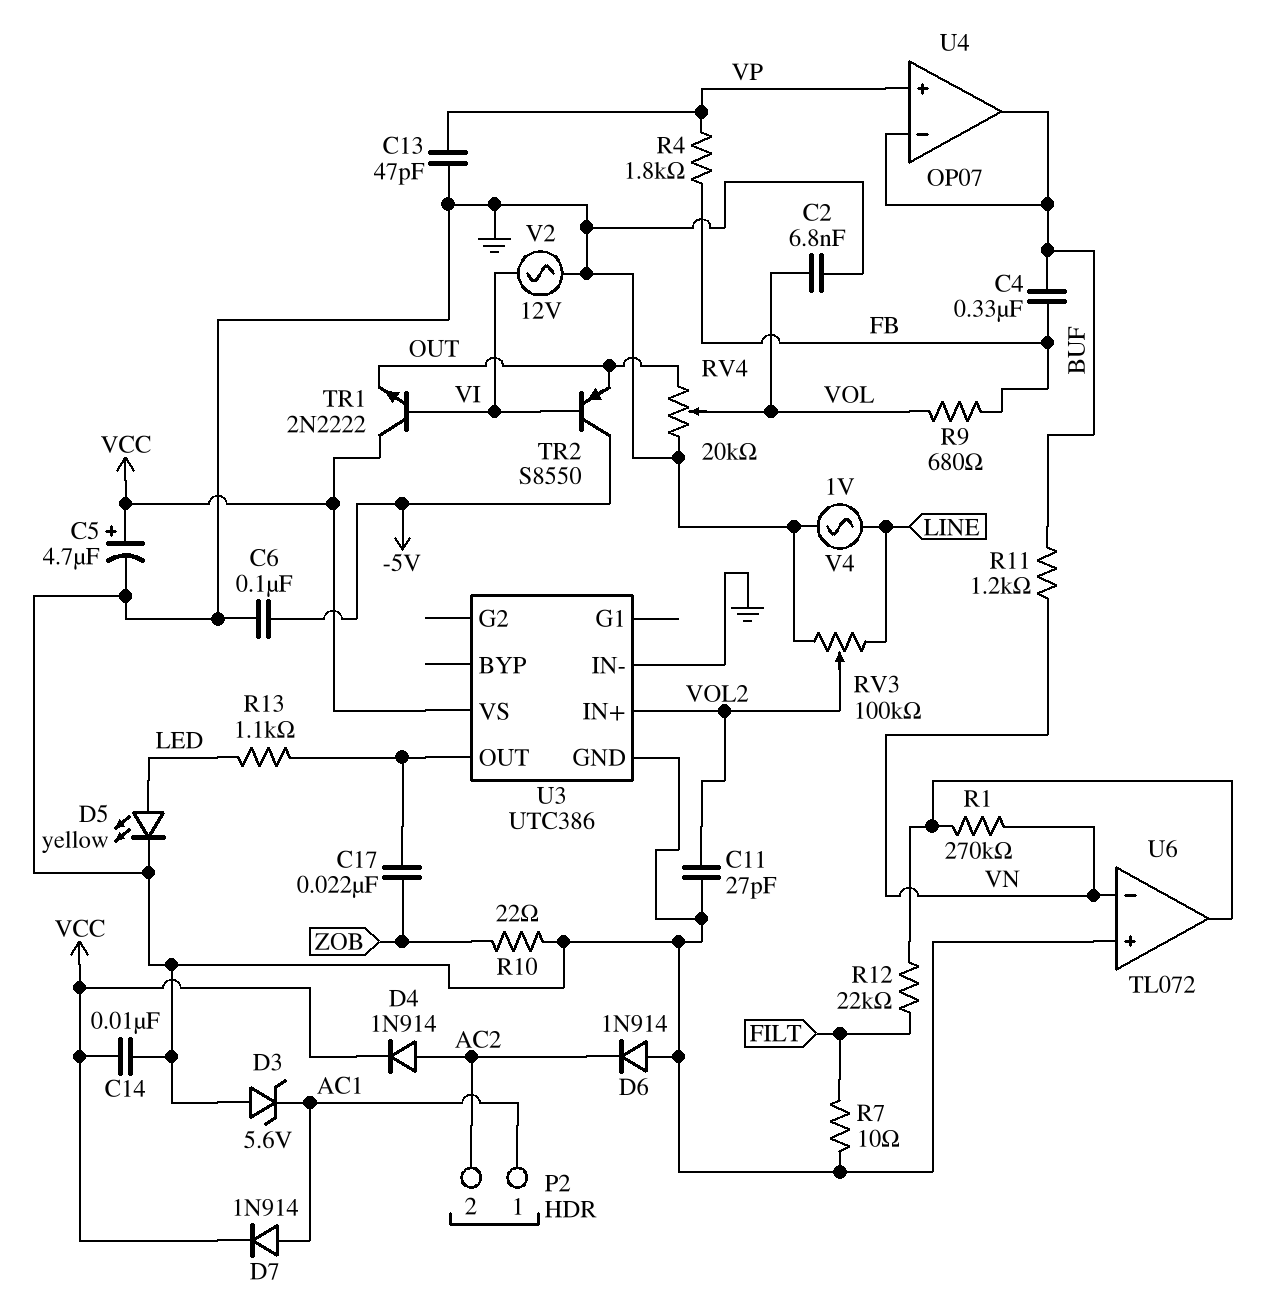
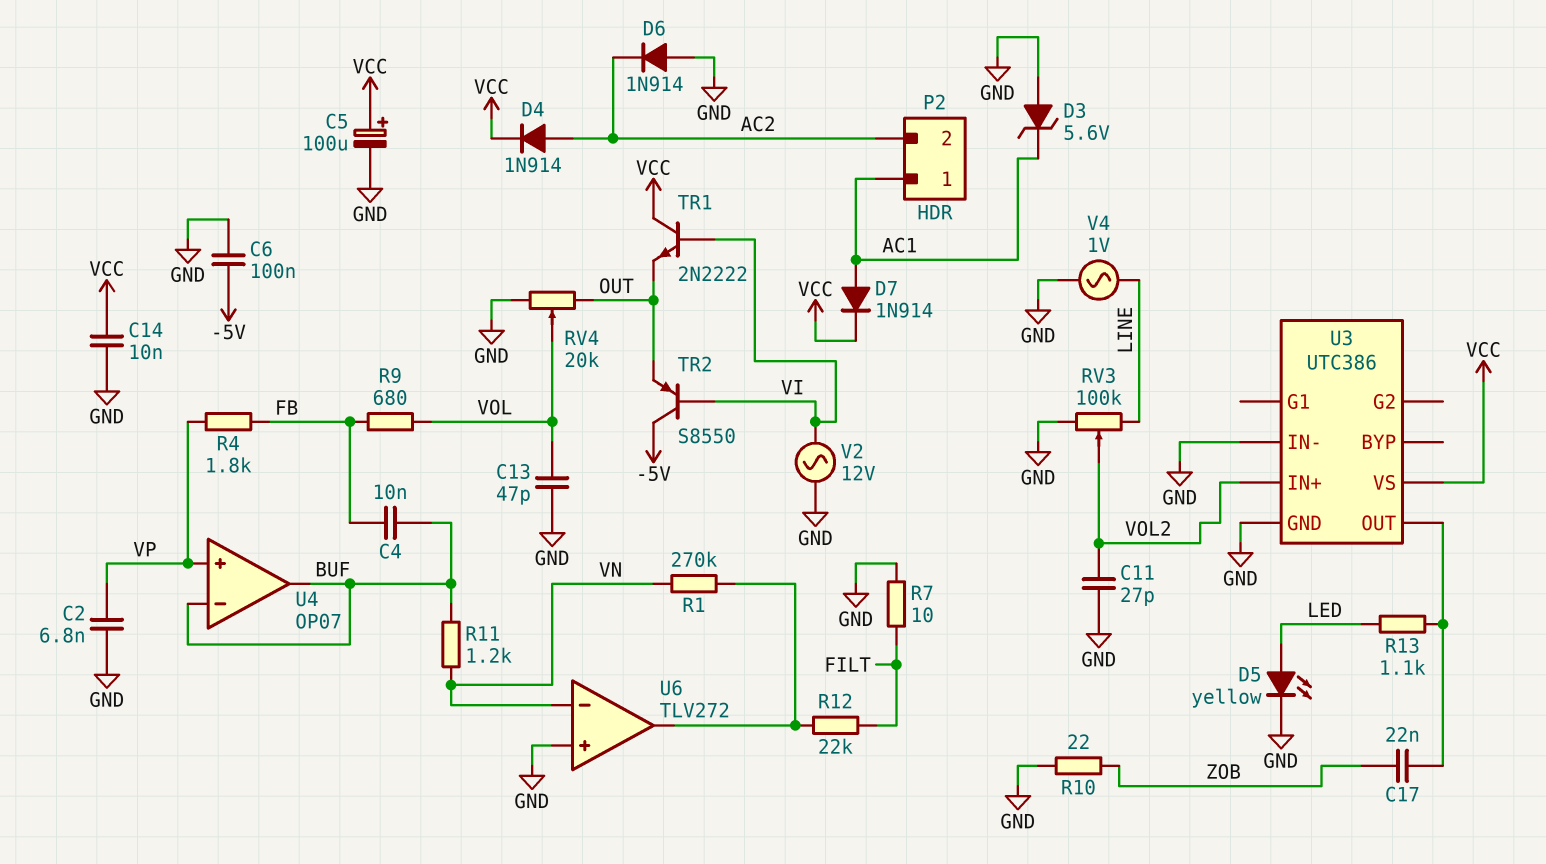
C2: 6.8nF (GND, VOL) -> 6.8nF (GND, VP)
C4: 330nF (BUF, FB) -> 10nF (BUF, FB)
C5: 4.7uF (plus VCC, minus GND) -> 100uF (plus VCC, minus GND)
C13: 47pF (GND, VP) -> 47pF (GND, VOL)
U6: TL072 -> TLV272

